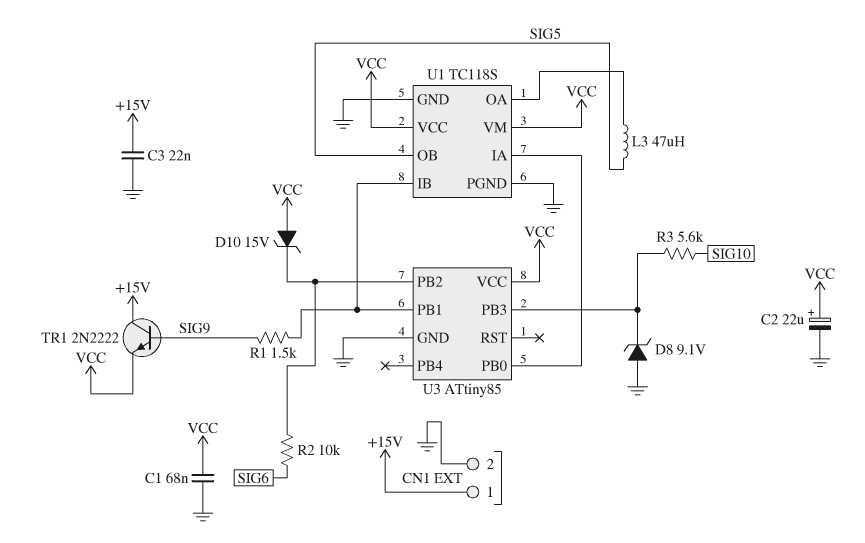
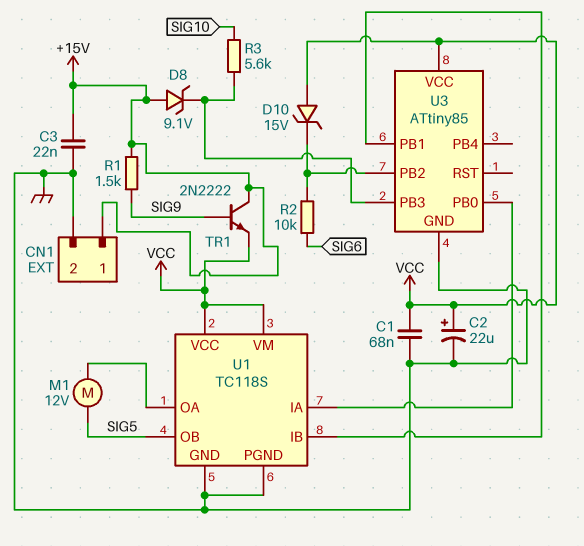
D8: zener 9.1V (A GND, K U3/PB3) -> zener 9.1V (A +15V, K U3/PB3)
L3: 47uH (SIG5, U1/OA) -> none
M1: none -> motor 12V (SIG5, U1/OA)
R1: 1.5k (SIG9, U1/IB) -> 1.5k (+15V, SIG9)

